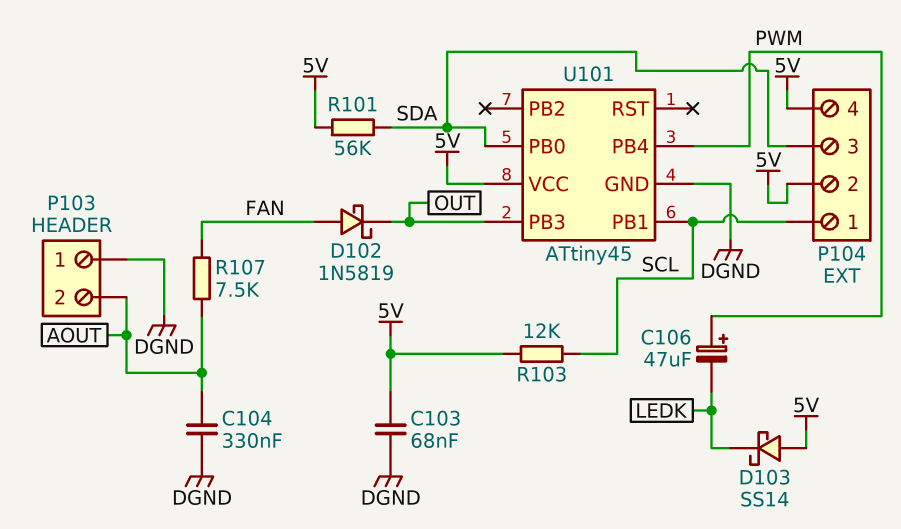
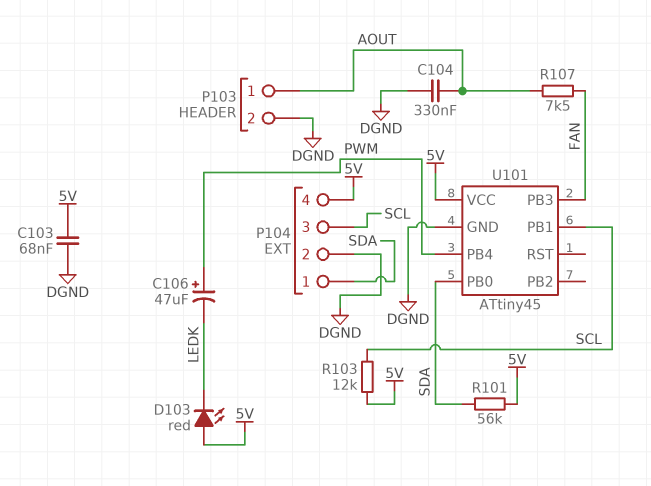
D102: schottky 1N5819 (A FAN, K OUT) -> none
D103: schottky SS14 (A 5V, K LEDK) -> LED red (A 5V, K LEDK)
P103 pin 1: DGND -> AOUT
P103 pin 2: AOUT -> DGND
P104 pin 1: SCL -> SDA
P104 pin 2: 5V -> DGND
P104 pin 3: SDA -> SCL
U101 pin PB3: OUT -> FAN

